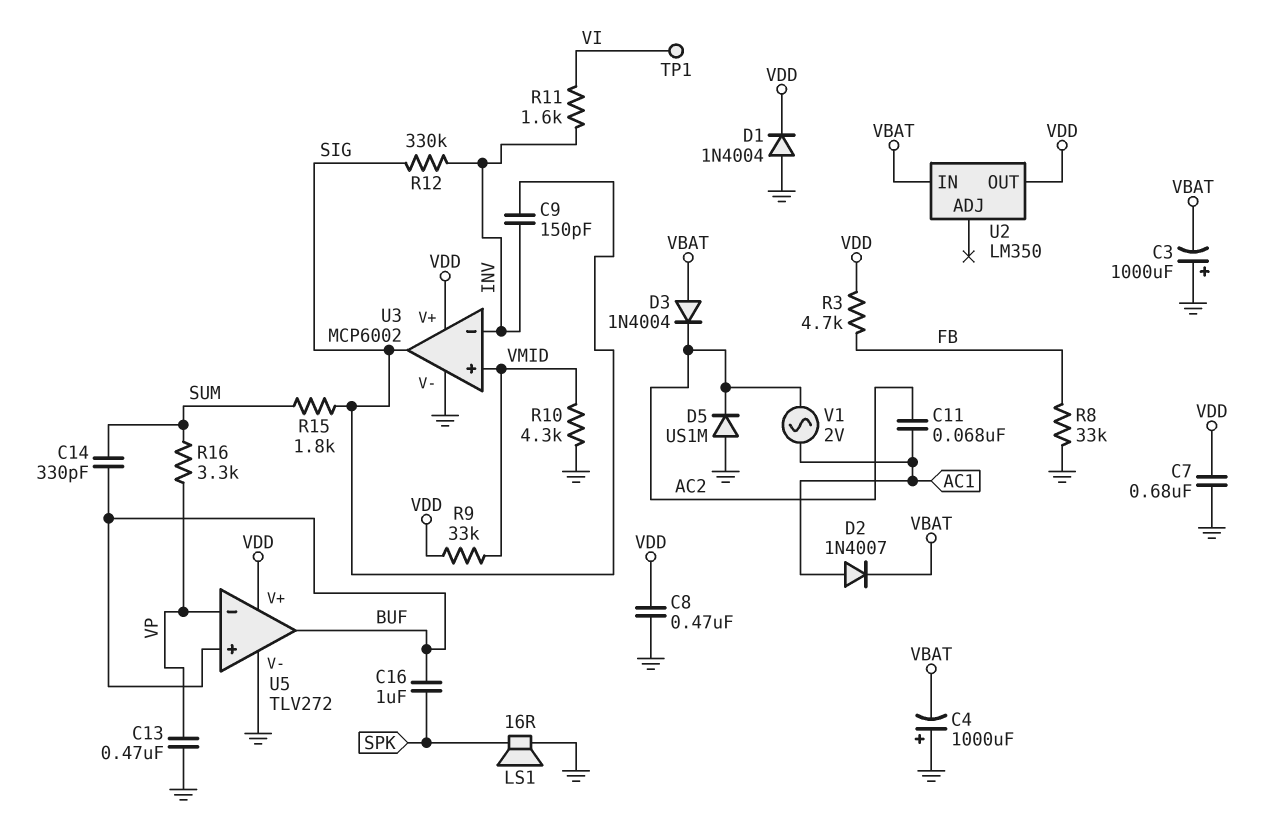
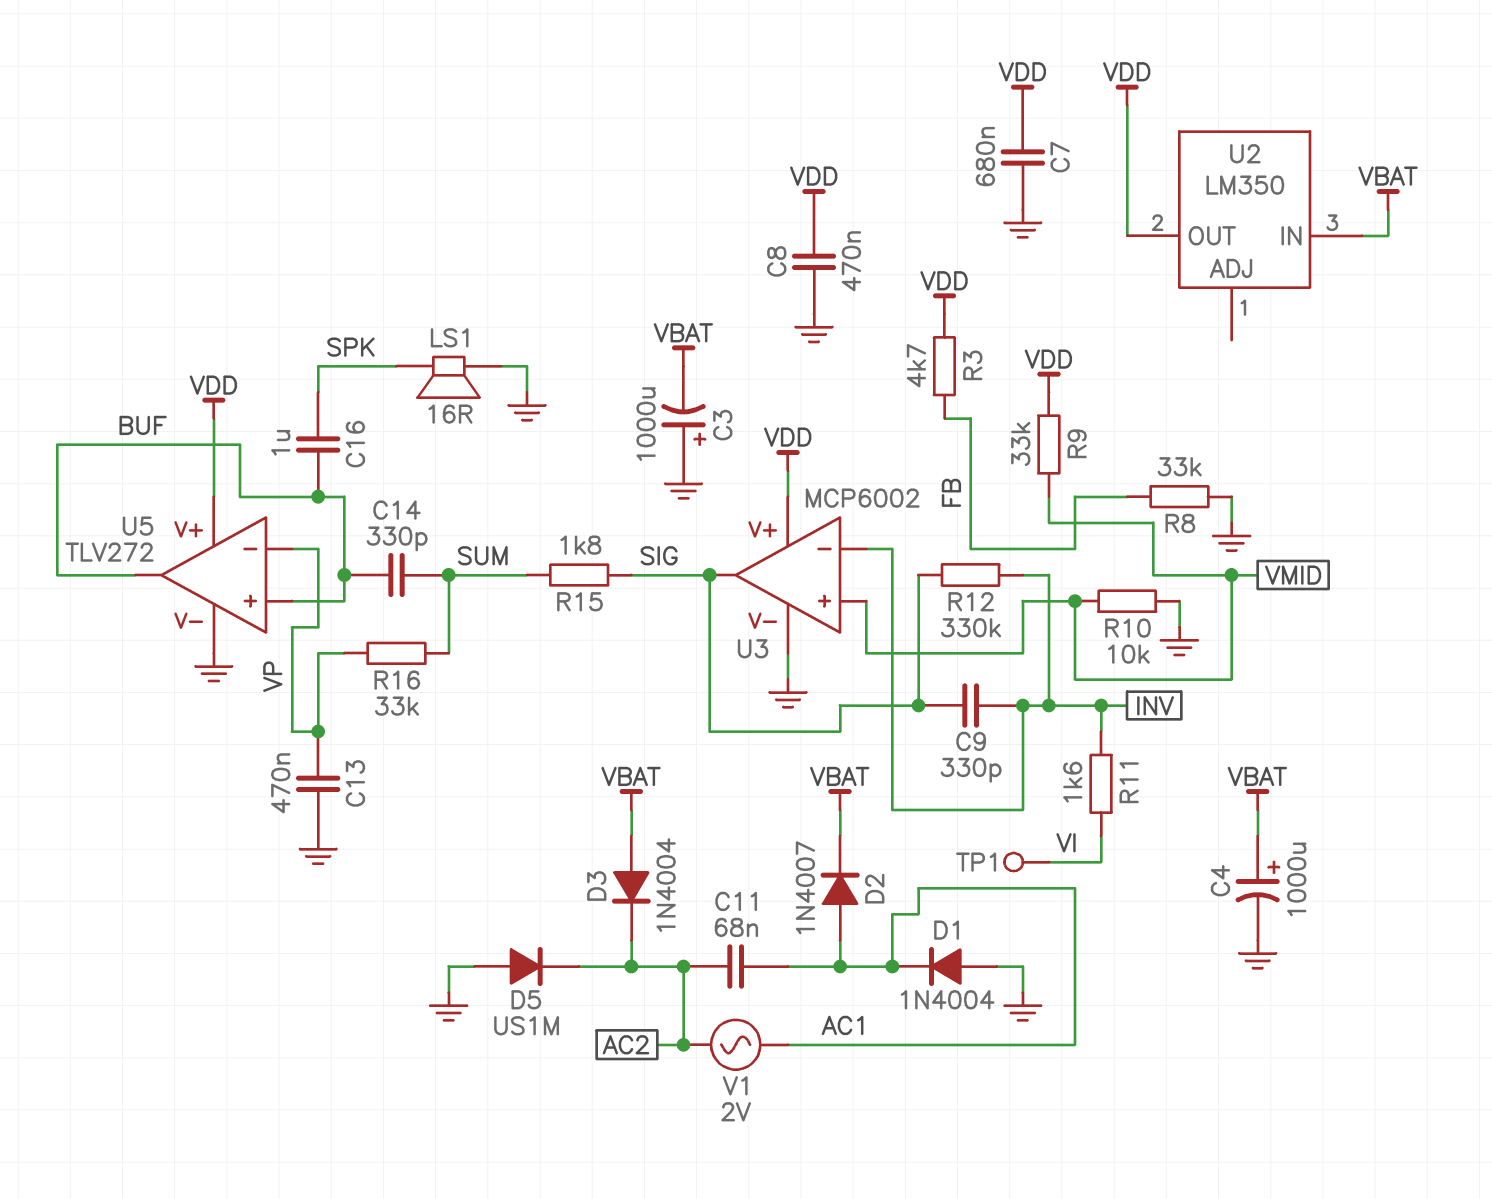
C4: 1000uF (plus GND, minus VBAT) -> 1000uF (plus VBAT, minus GND)
C9: 150pF (INV, SIG) -> 330pF (INV, SIG)
D1: diode 1N4004 (A GND, K VDD) -> diode 1N4004 (A GND, K AC1)
R10: 4.3k (GND, VMID) -> 10k (GND, VMID)
R16: 3.3k (SUM, VP) -> 33k (SUM, VP)

